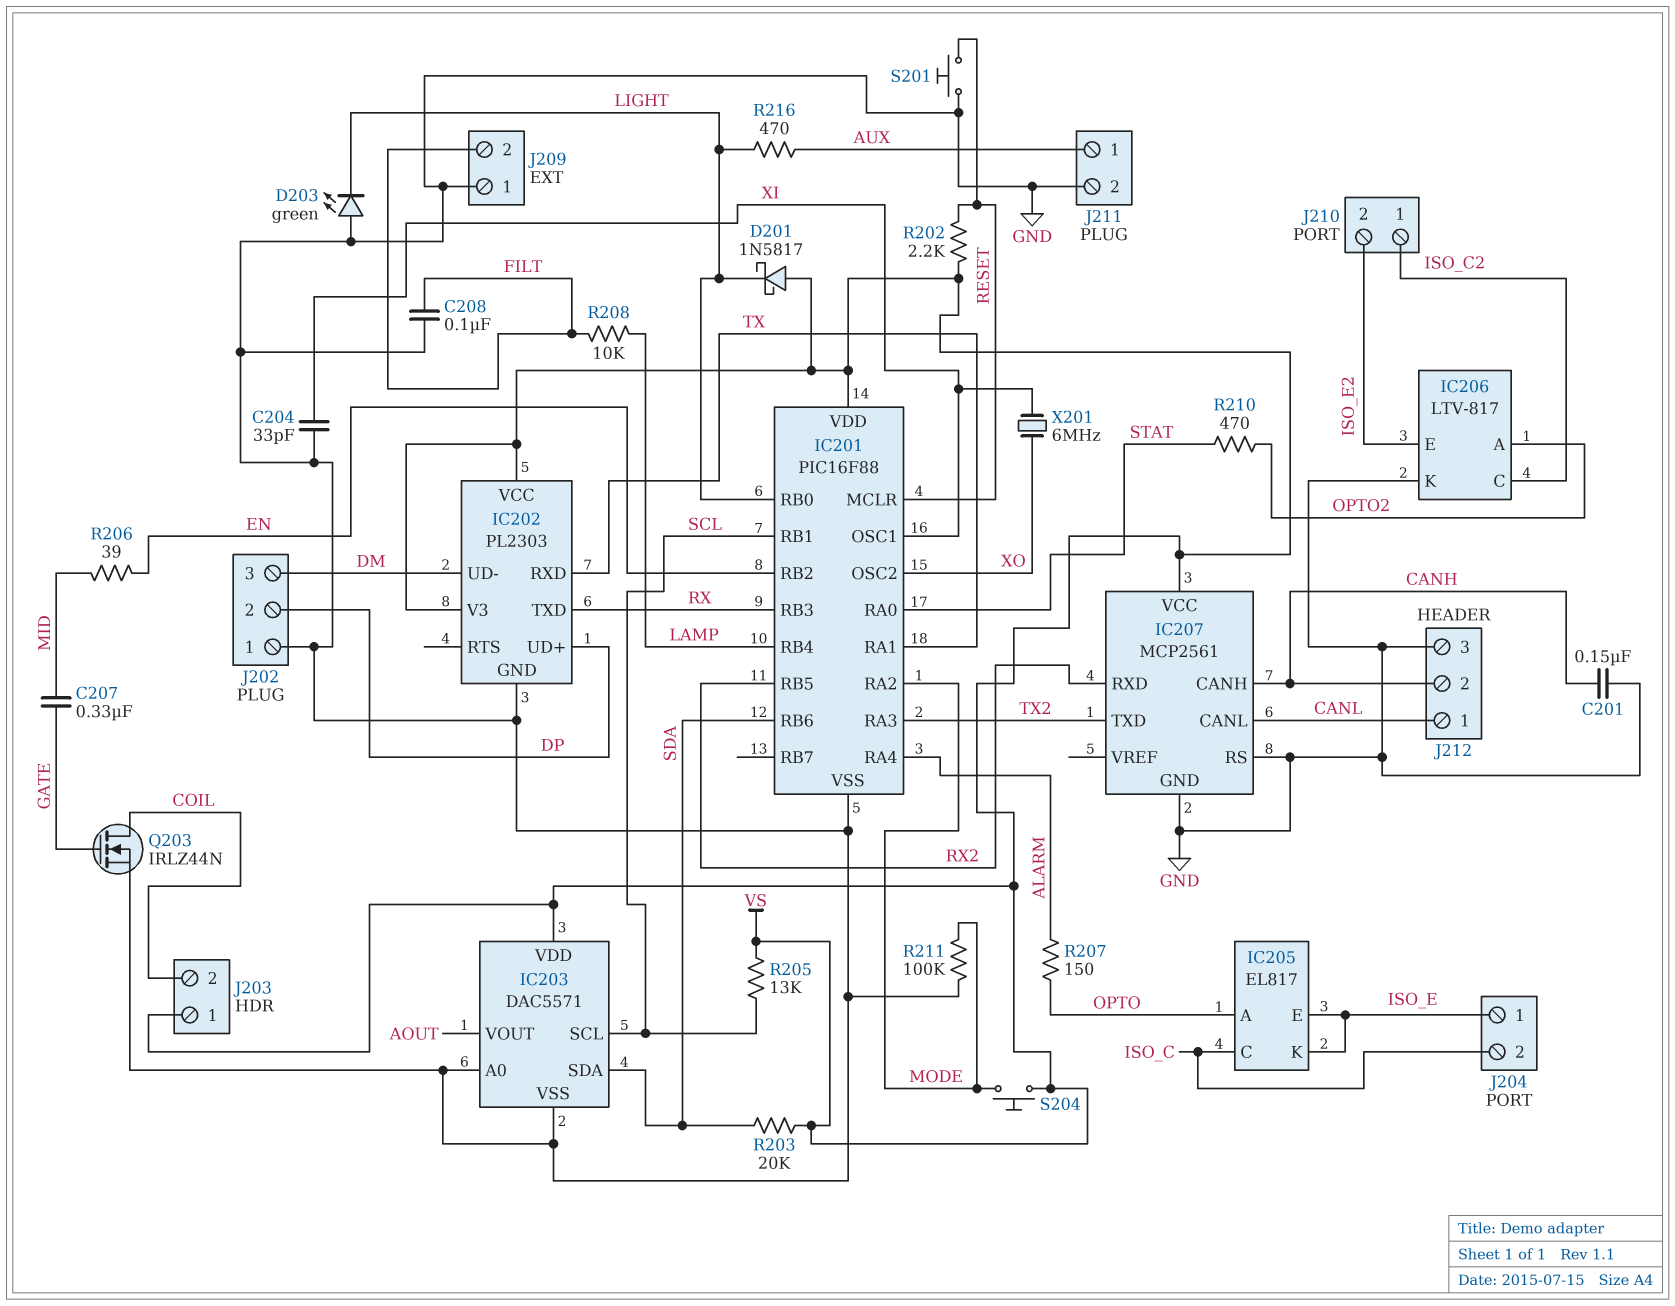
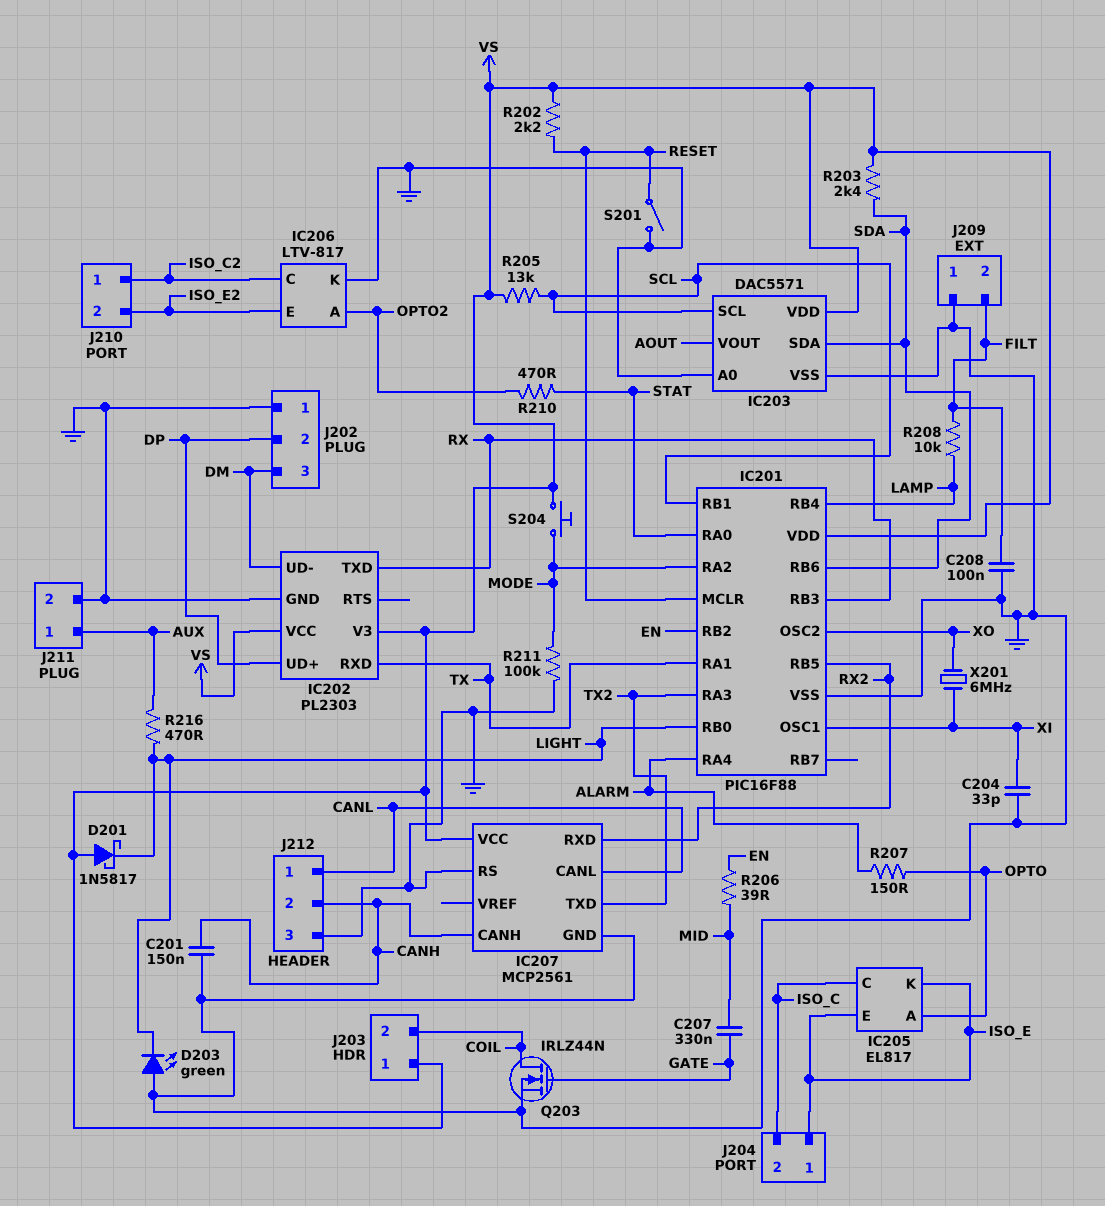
R203: 20k (SDA, VS) -> 2.4k (SDA, VS)
S201: button (GND, RESET) -> switch (GND, RESET)

